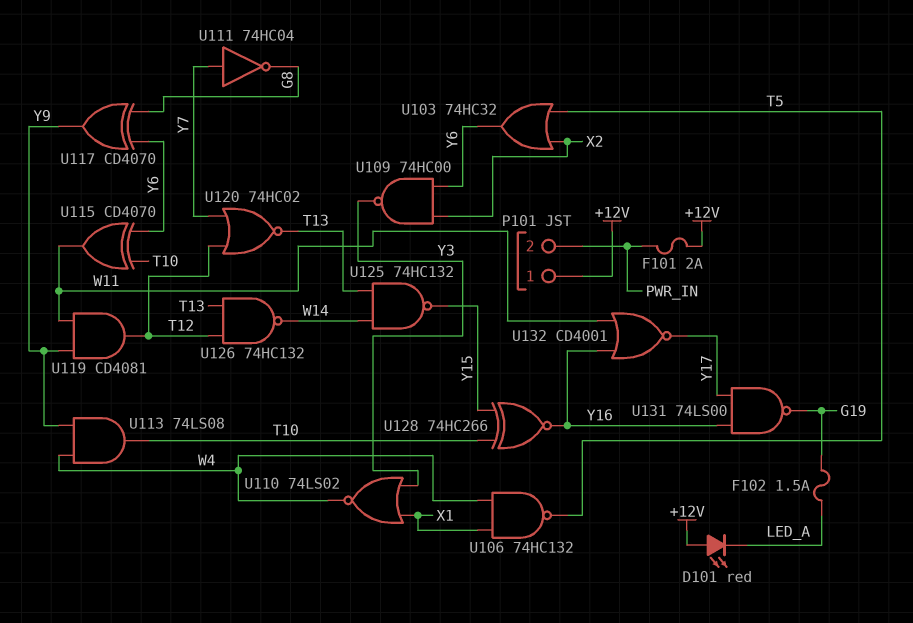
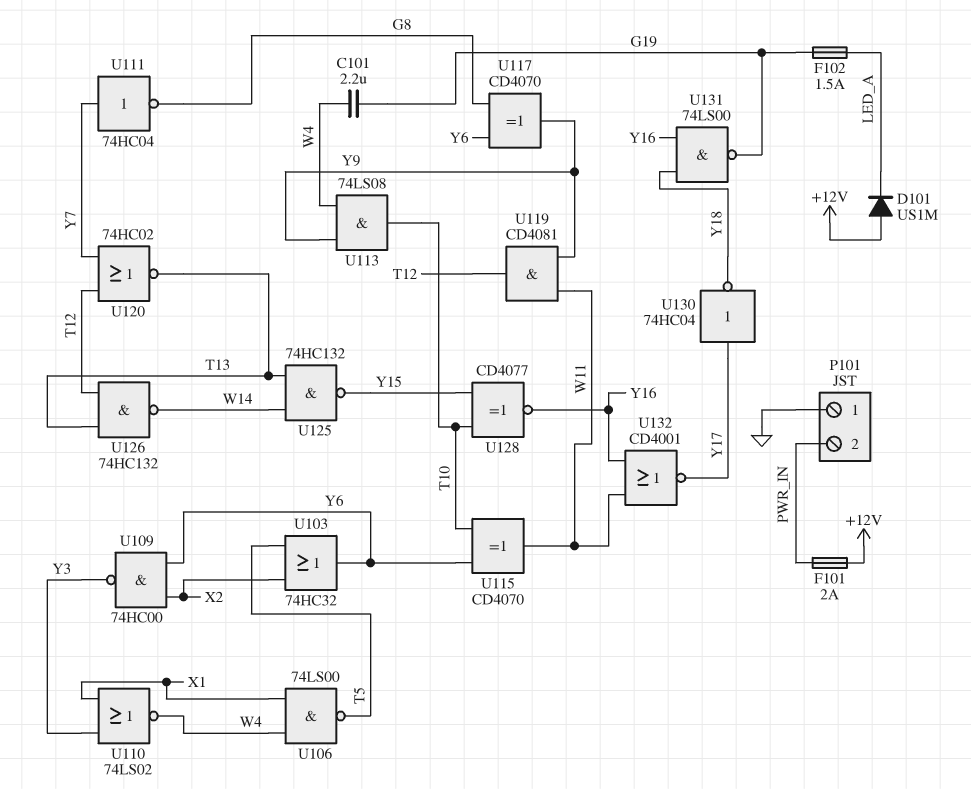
C101: none -> 2.2uF (G19, W4)
D101: LED red (A +12V, K LED_A) -> diode US1M (A +12V, K LED_A)
P101 pin 1: +12V -> GND
U106: NAND 74HC132 (in W4, in X1, out T5) -> NAND 74LS00 (in W4, in X1, out T5)
U128: XNOR 74HC266 (in T10, in Y15, out Y16) -> XNOR CD4077 (in T10, in Y15, out Y16)
U130: none -> NOT 74HC04 (in Y17, out Y18)
U131: NAND 74LS00 (in Y16, in Y17, out G19) -> NAND 74LS00 (in Y16, in Y18, out G19)

